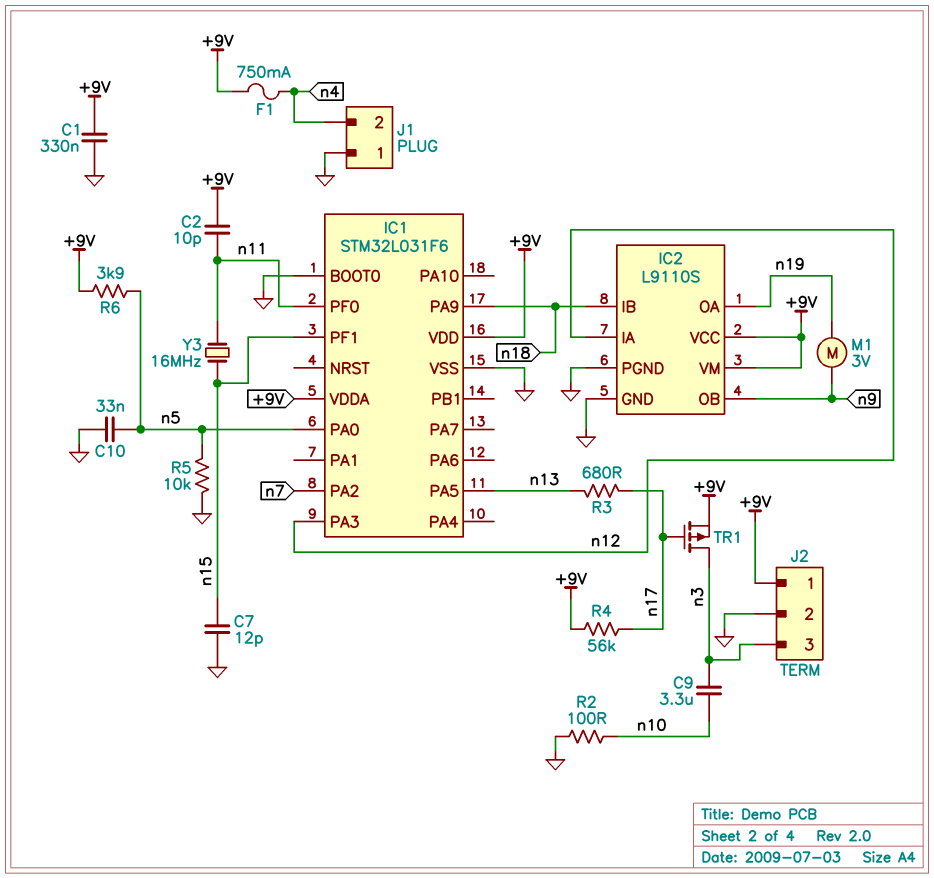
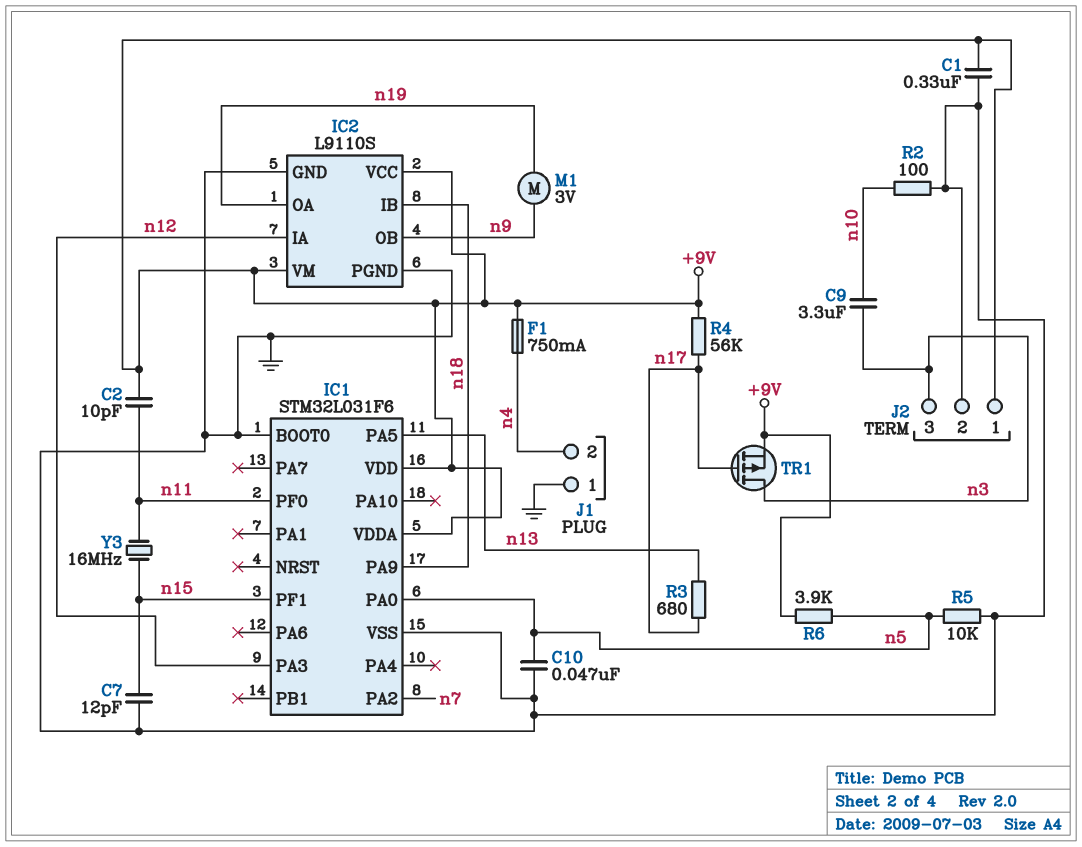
C10: 33nF (GND, n5) -> 47nF (GND, n5)

